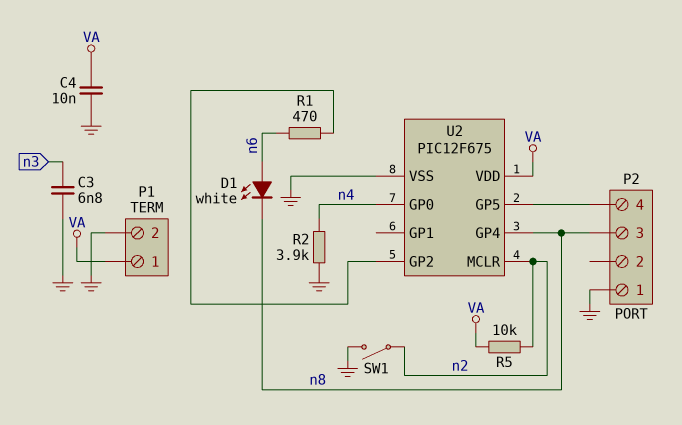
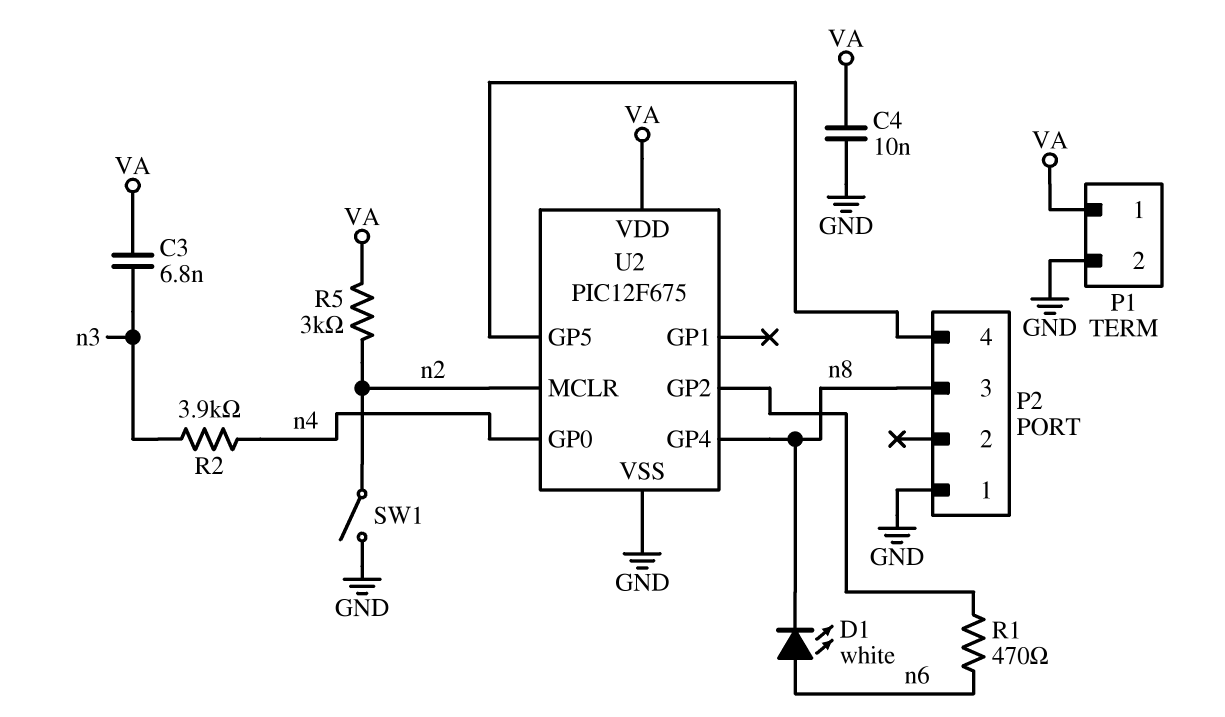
C3: 6.8nF (GND, n3) -> 6.8nF (VA, n3)
R2: 3.9k (GND, n4) -> 3.9k (n3, n4)
R5: 10k (VA, n2) -> 3k (VA, n2)

